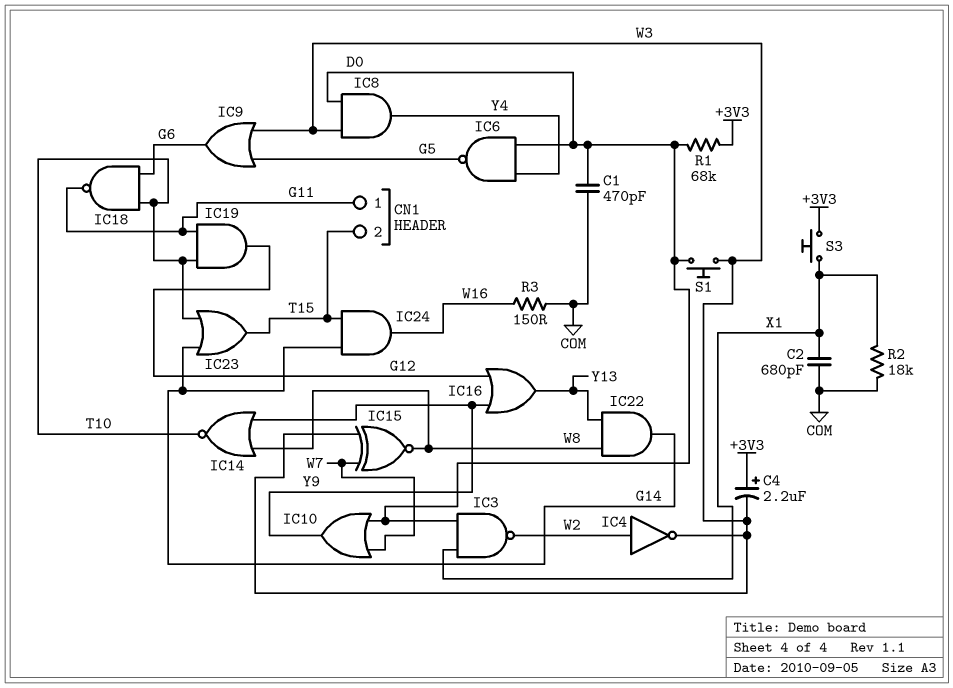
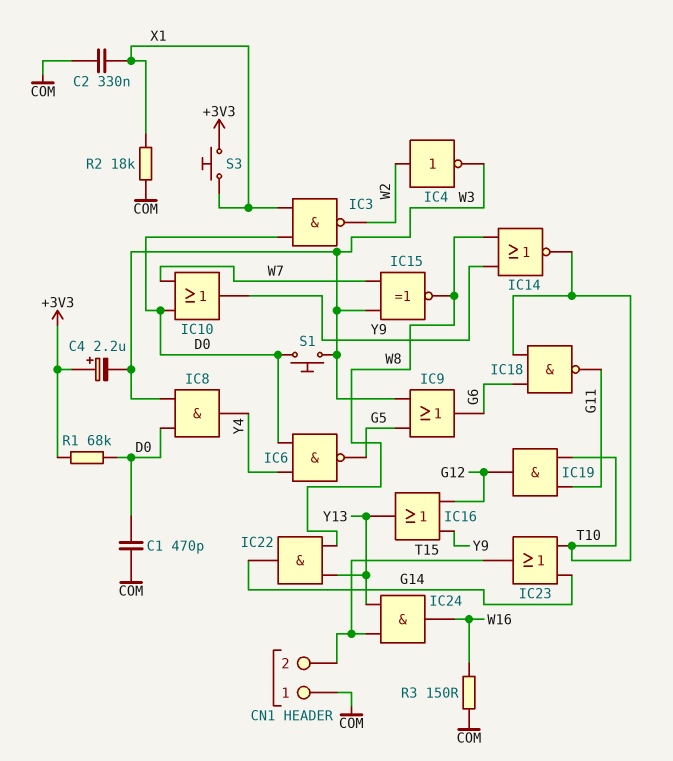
C2: 680pF (COM, X1) -> 330nF (COM, X1)
CN1 pin 1: G11 -> COM
IC24: AND (in G14, in T15, out W16) -> AND (in T15, in Y13, out W16)

